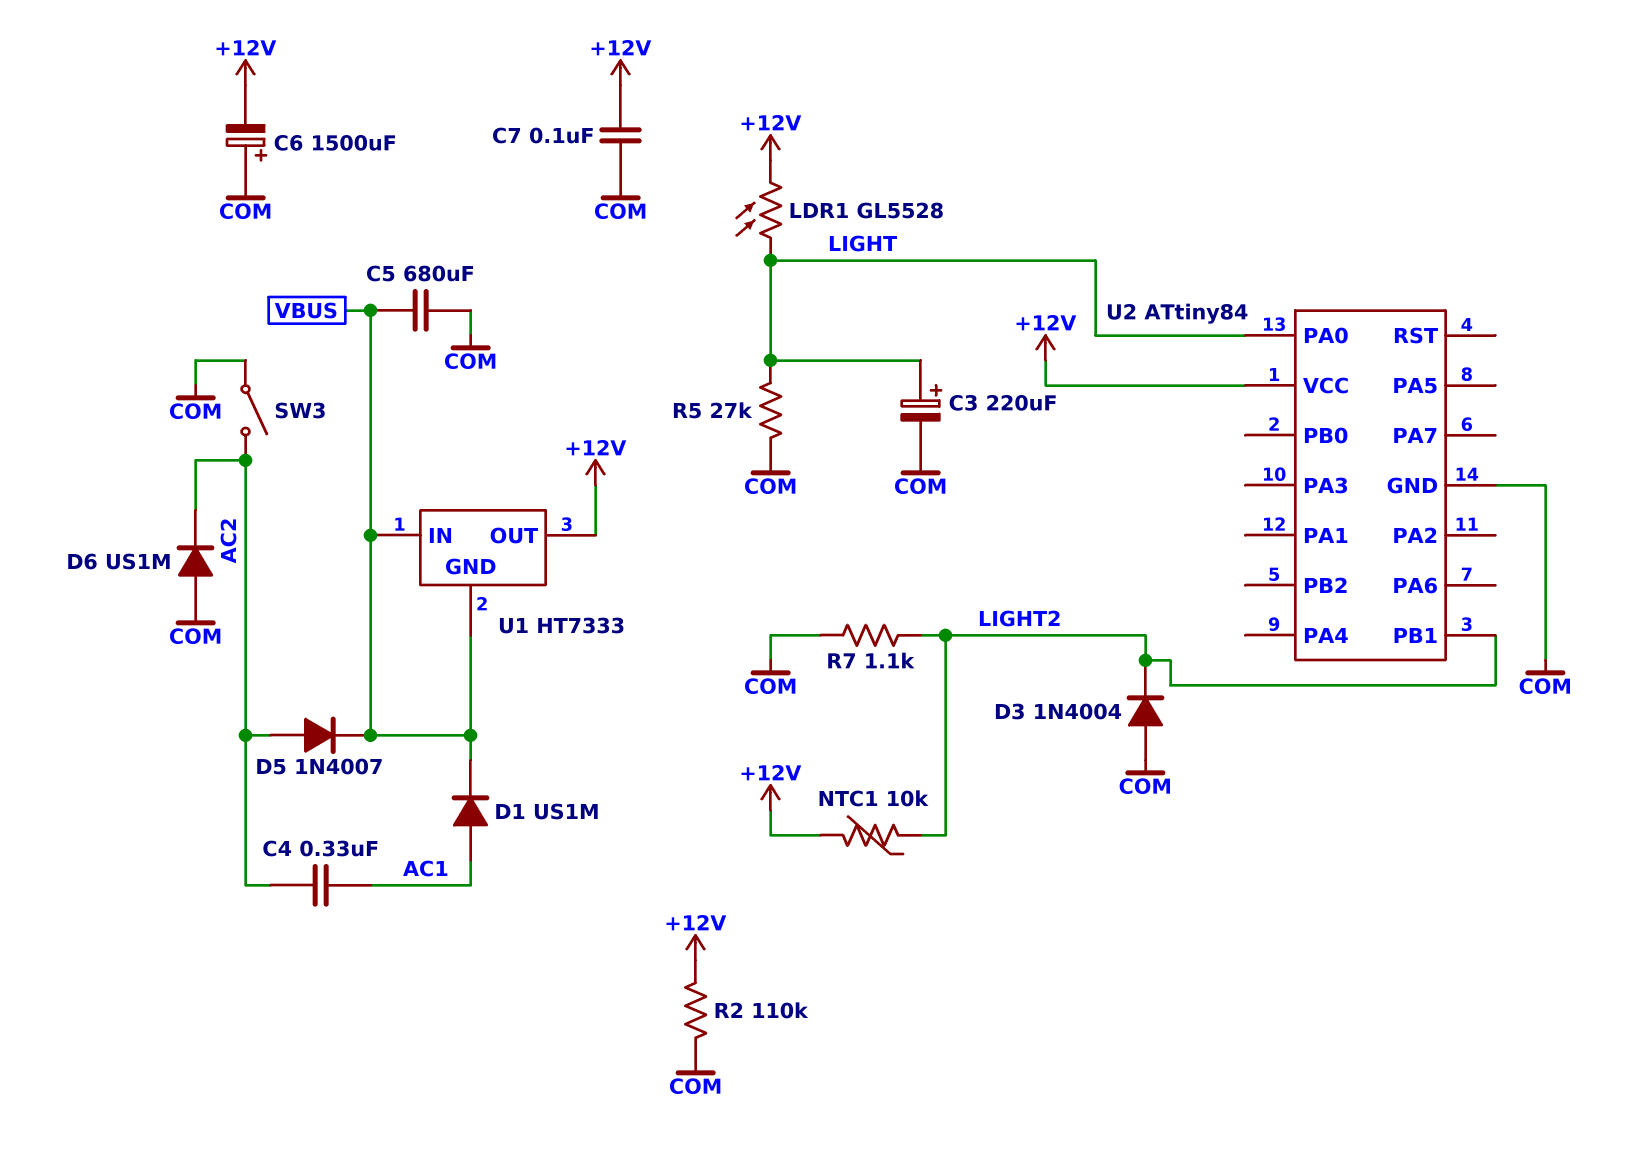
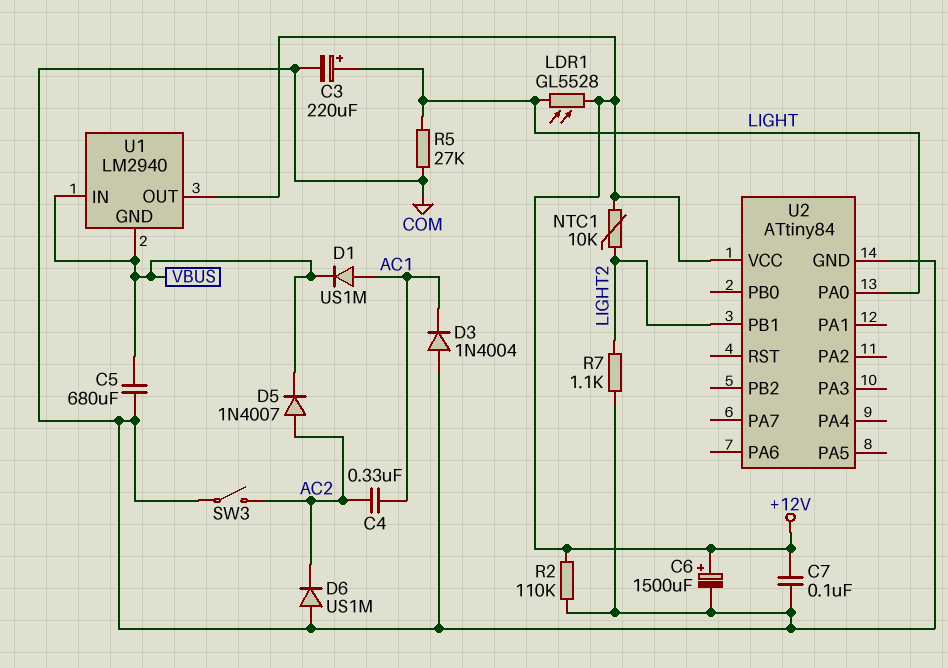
C6: 1500uF (plus COM, minus +12V) -> 1500uF (plus +12V, minus COM)
D3: diode 1N4004 (A COM, K LIGHT2) -> diode 1N4004 (A COM, K AC1)
U1: HT7333 -> LM2940

